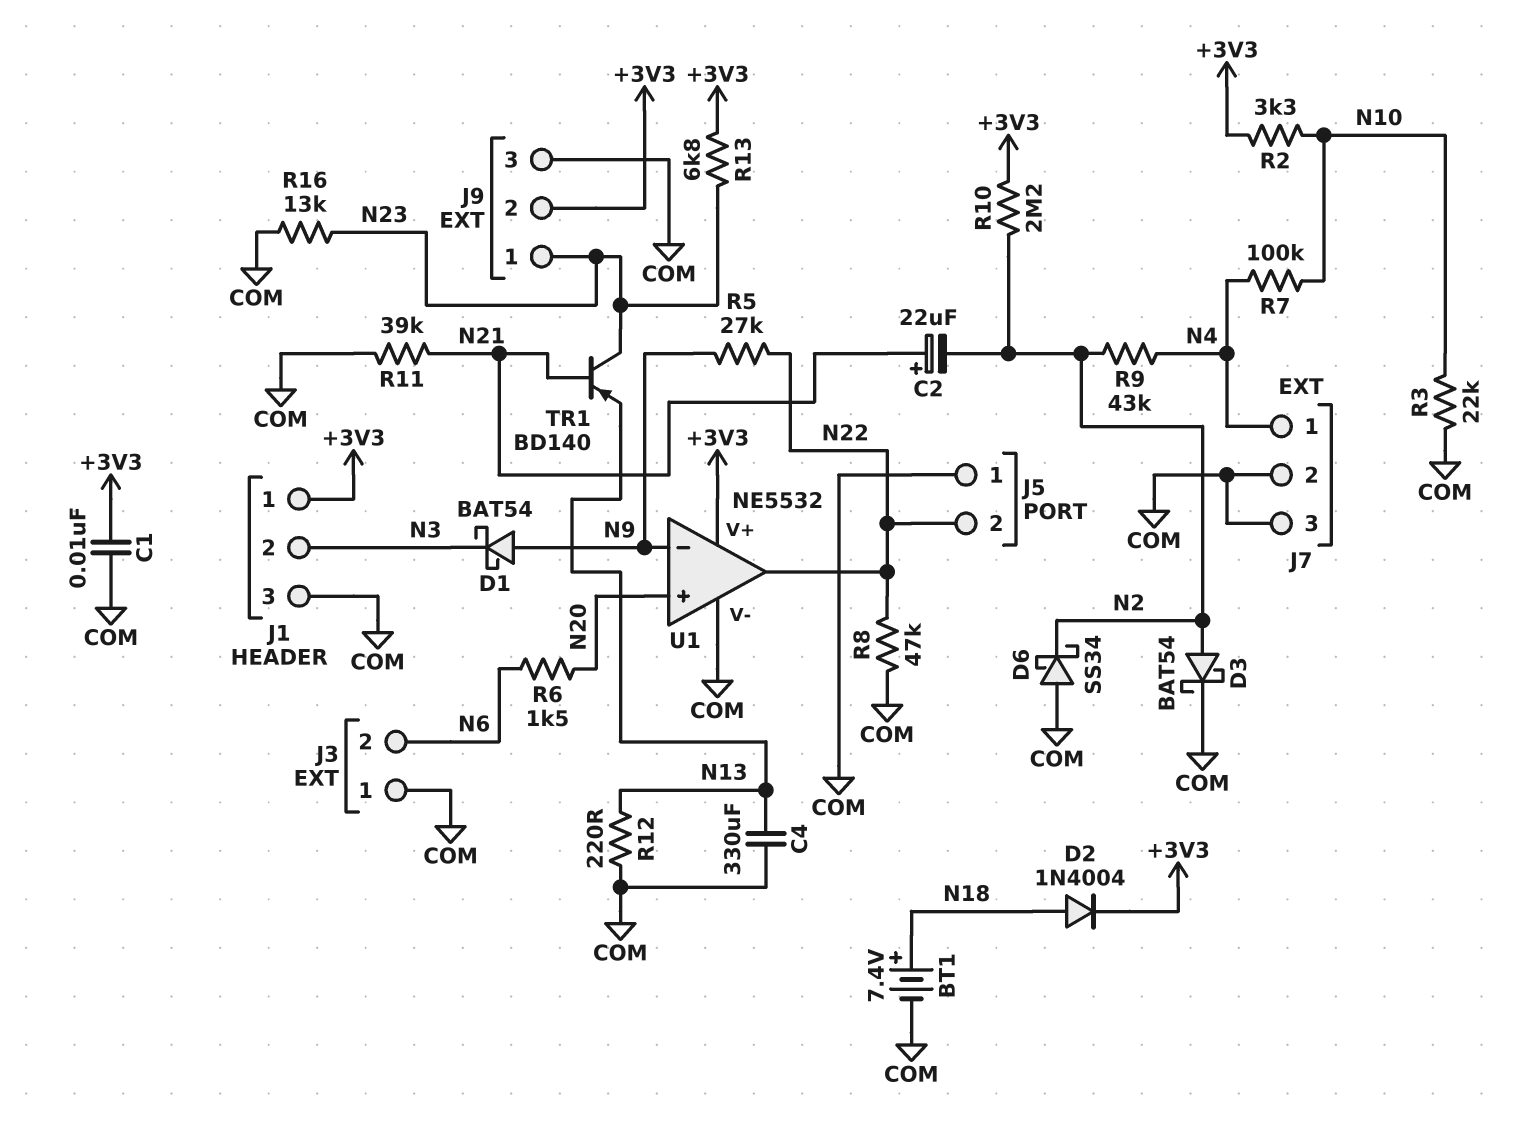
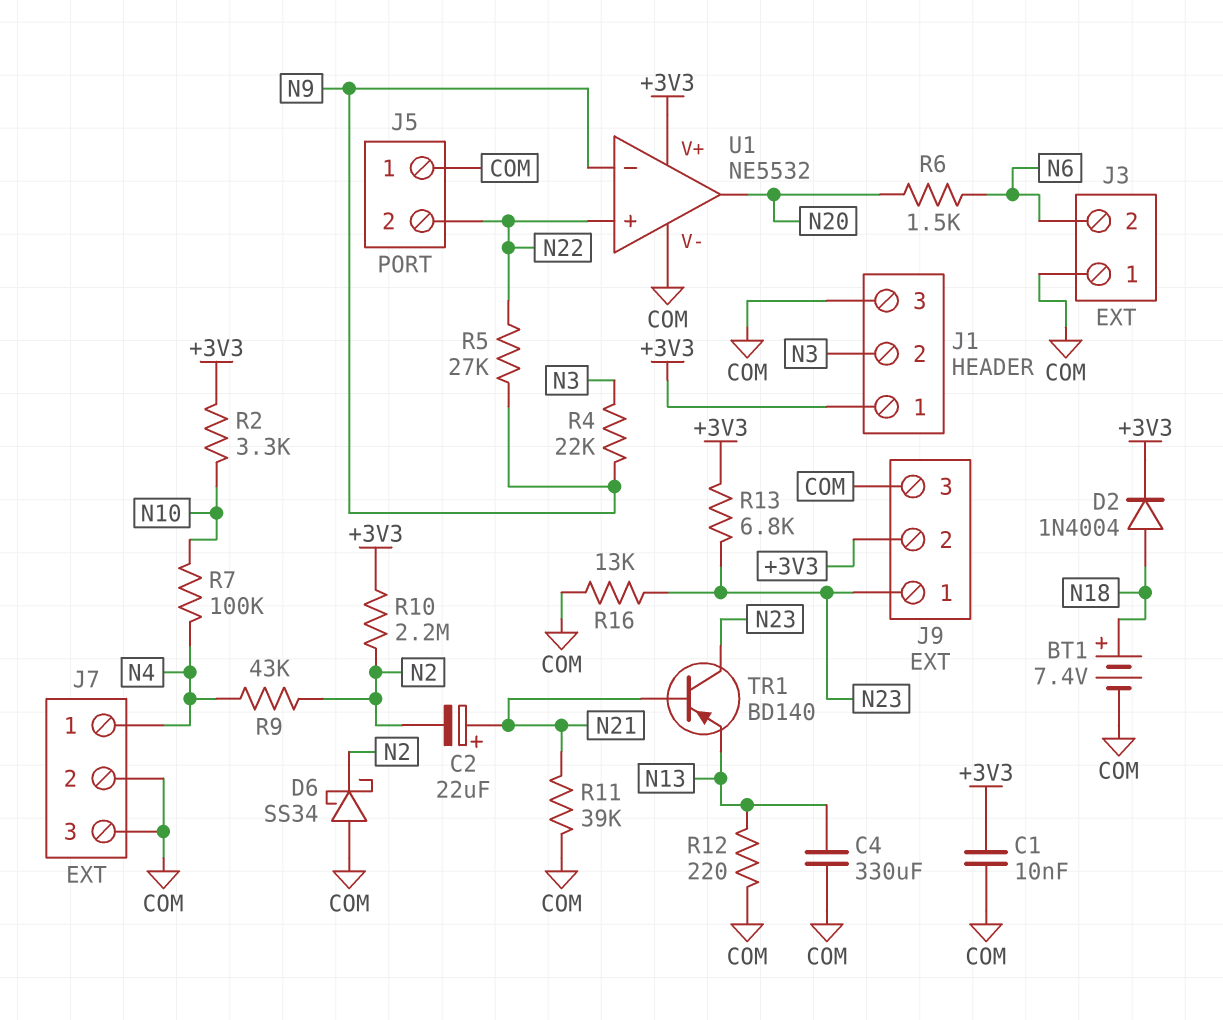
D1: schottky BAT54 (A N9, K N3) -> none
D3: schottky BAT54 (A N2, K COM) -> none
R3: 22k (COM, N10) -> none
R4: none -> 22k (N3, N9)
R8: 47k (COM, N22) -> none
U1 pin in+: N20 -> N22
U1 pin out: N22 -> N20

